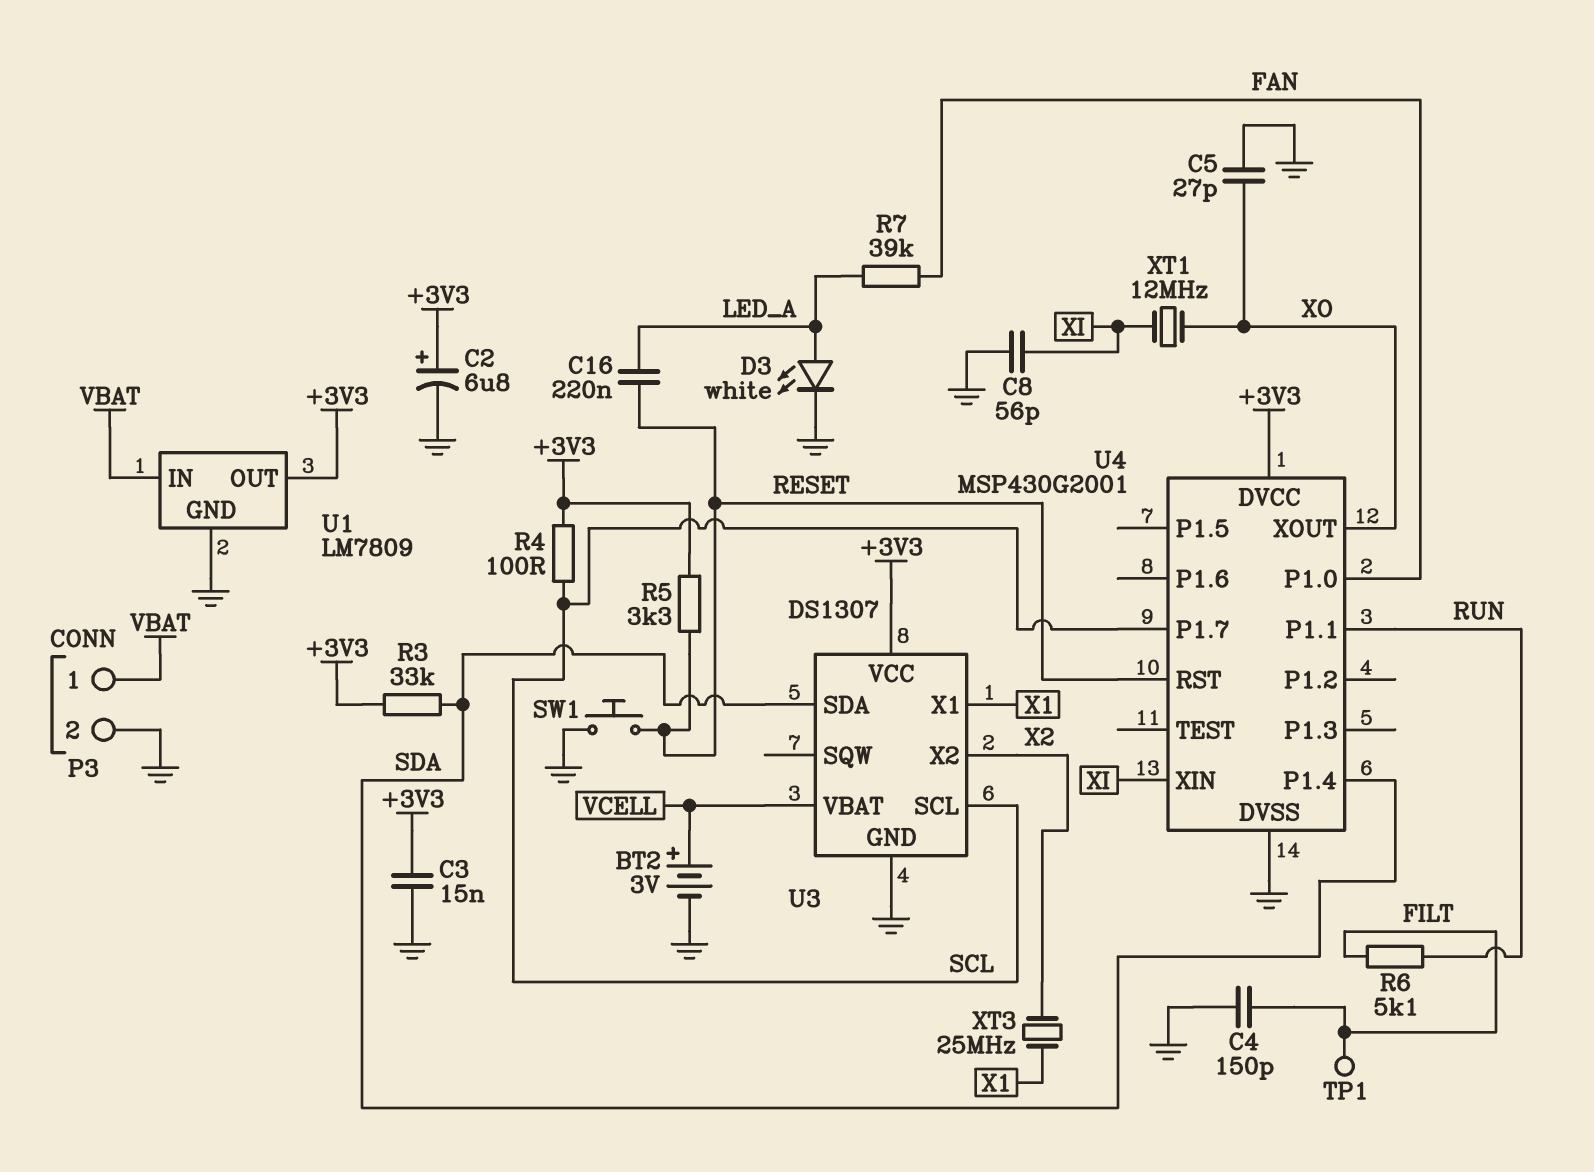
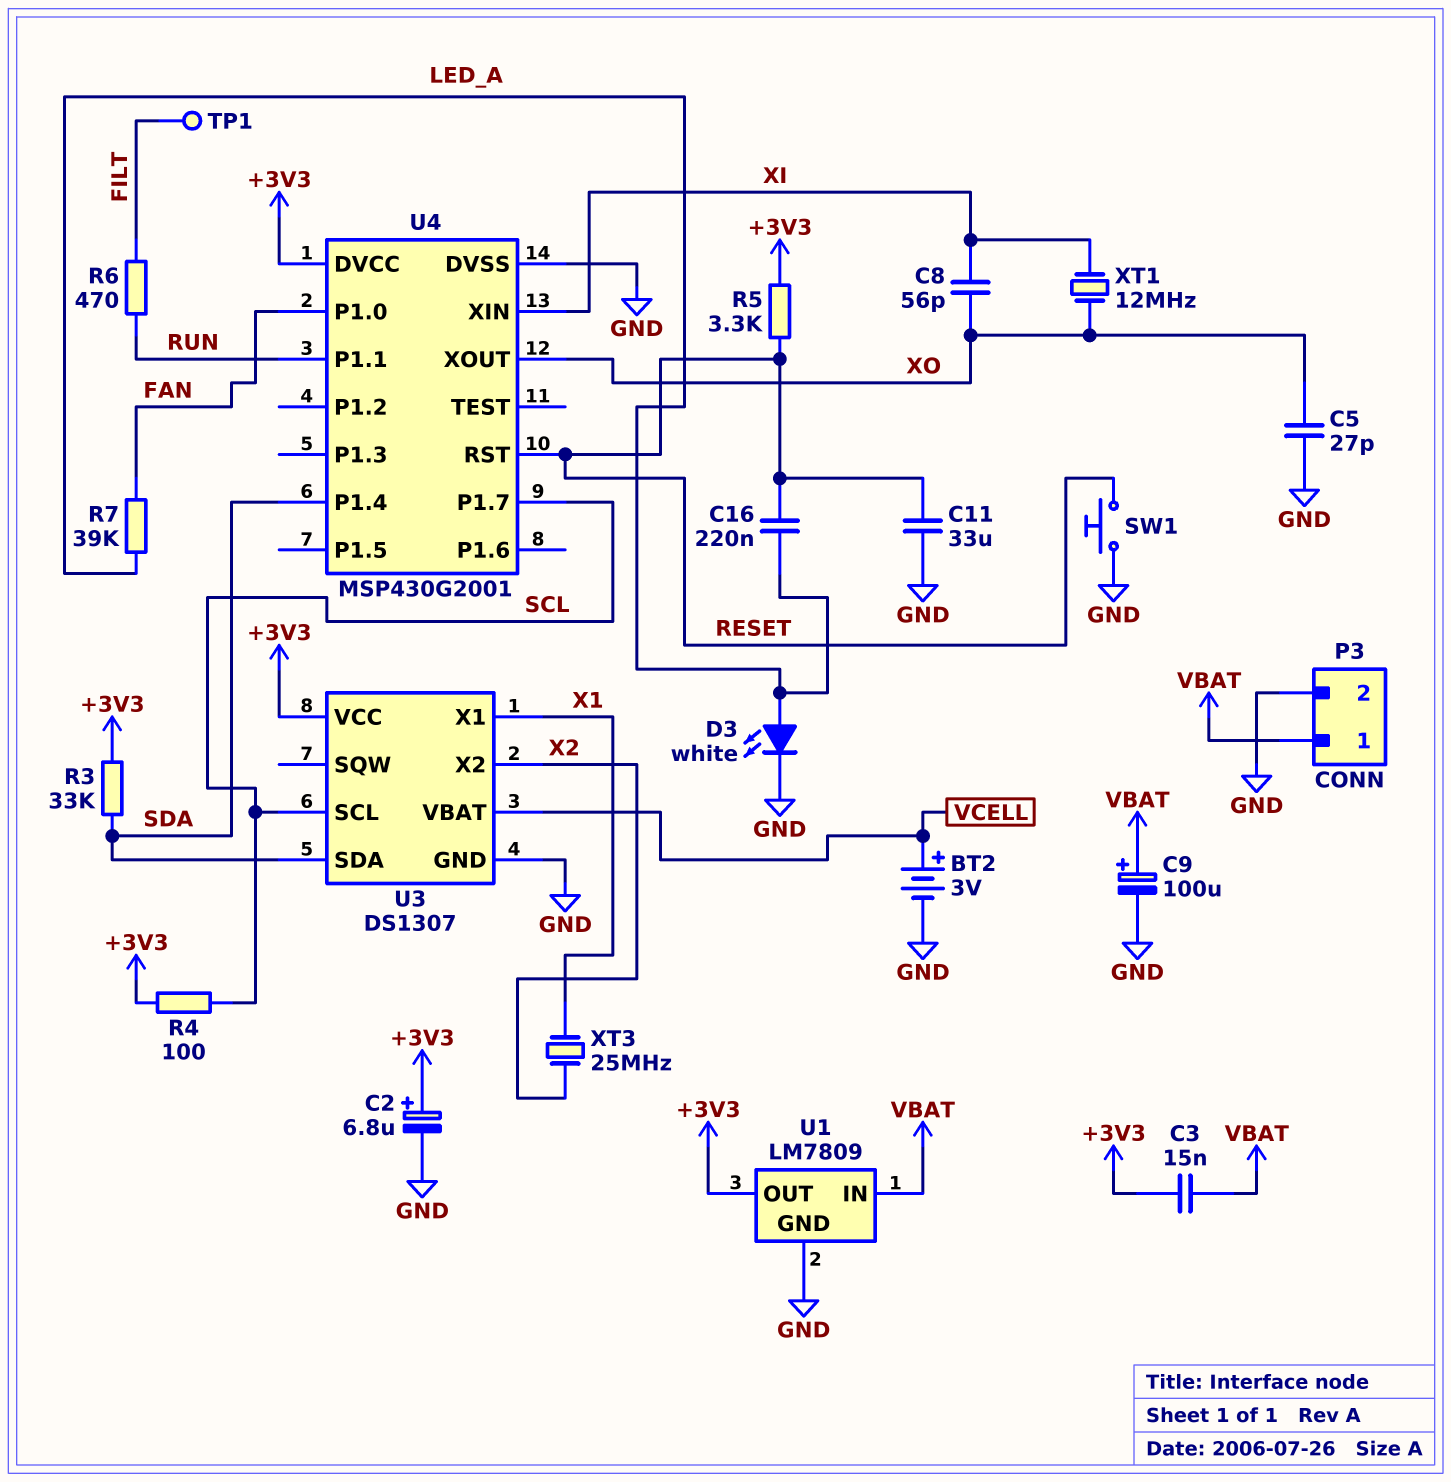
C3: 15nF (+3V3, GND) -> 15nF (+3V3, VBAT)
C4: 150pF (FILT, GND) -> none
C8: 56pF (GND, XI) -> 56pF (XI, XO)
C9: none -> 100uF (plus VBAT, minus GND)
C11: none -> 33uF (GND, RESET)
R6: 5.1k (FILT, RUN) -> 470 (FILT, RUN)

